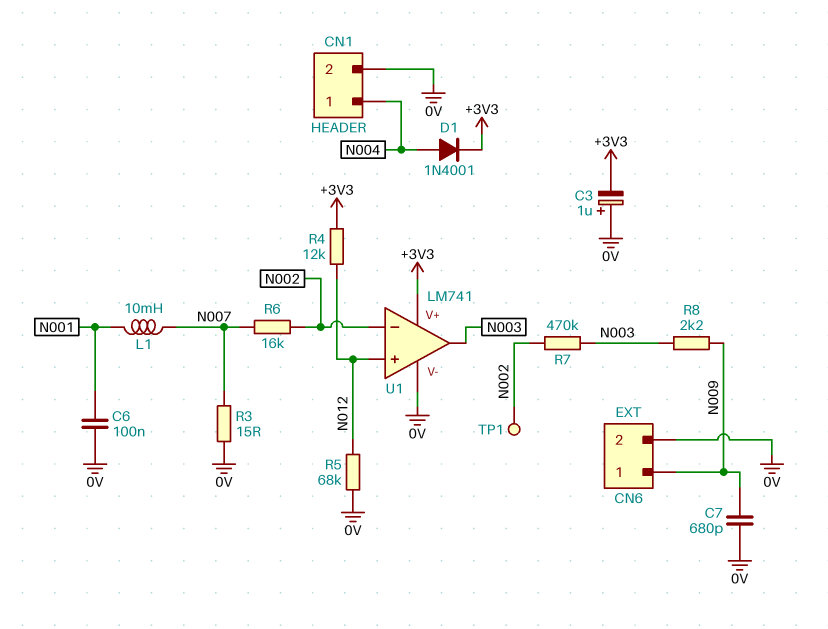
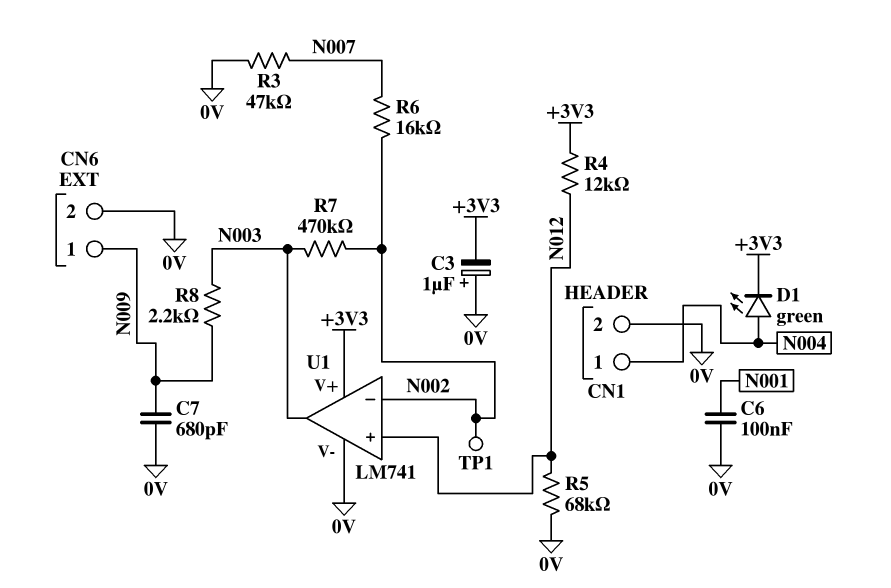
D1: diode 1N4001 (A N004, K +3V3) -> LED green (A N004, K +3V3)
L1: 10mH (N001, N007) -> none
R3: 15 (0V, N007) -> 47k (0V, N007)

